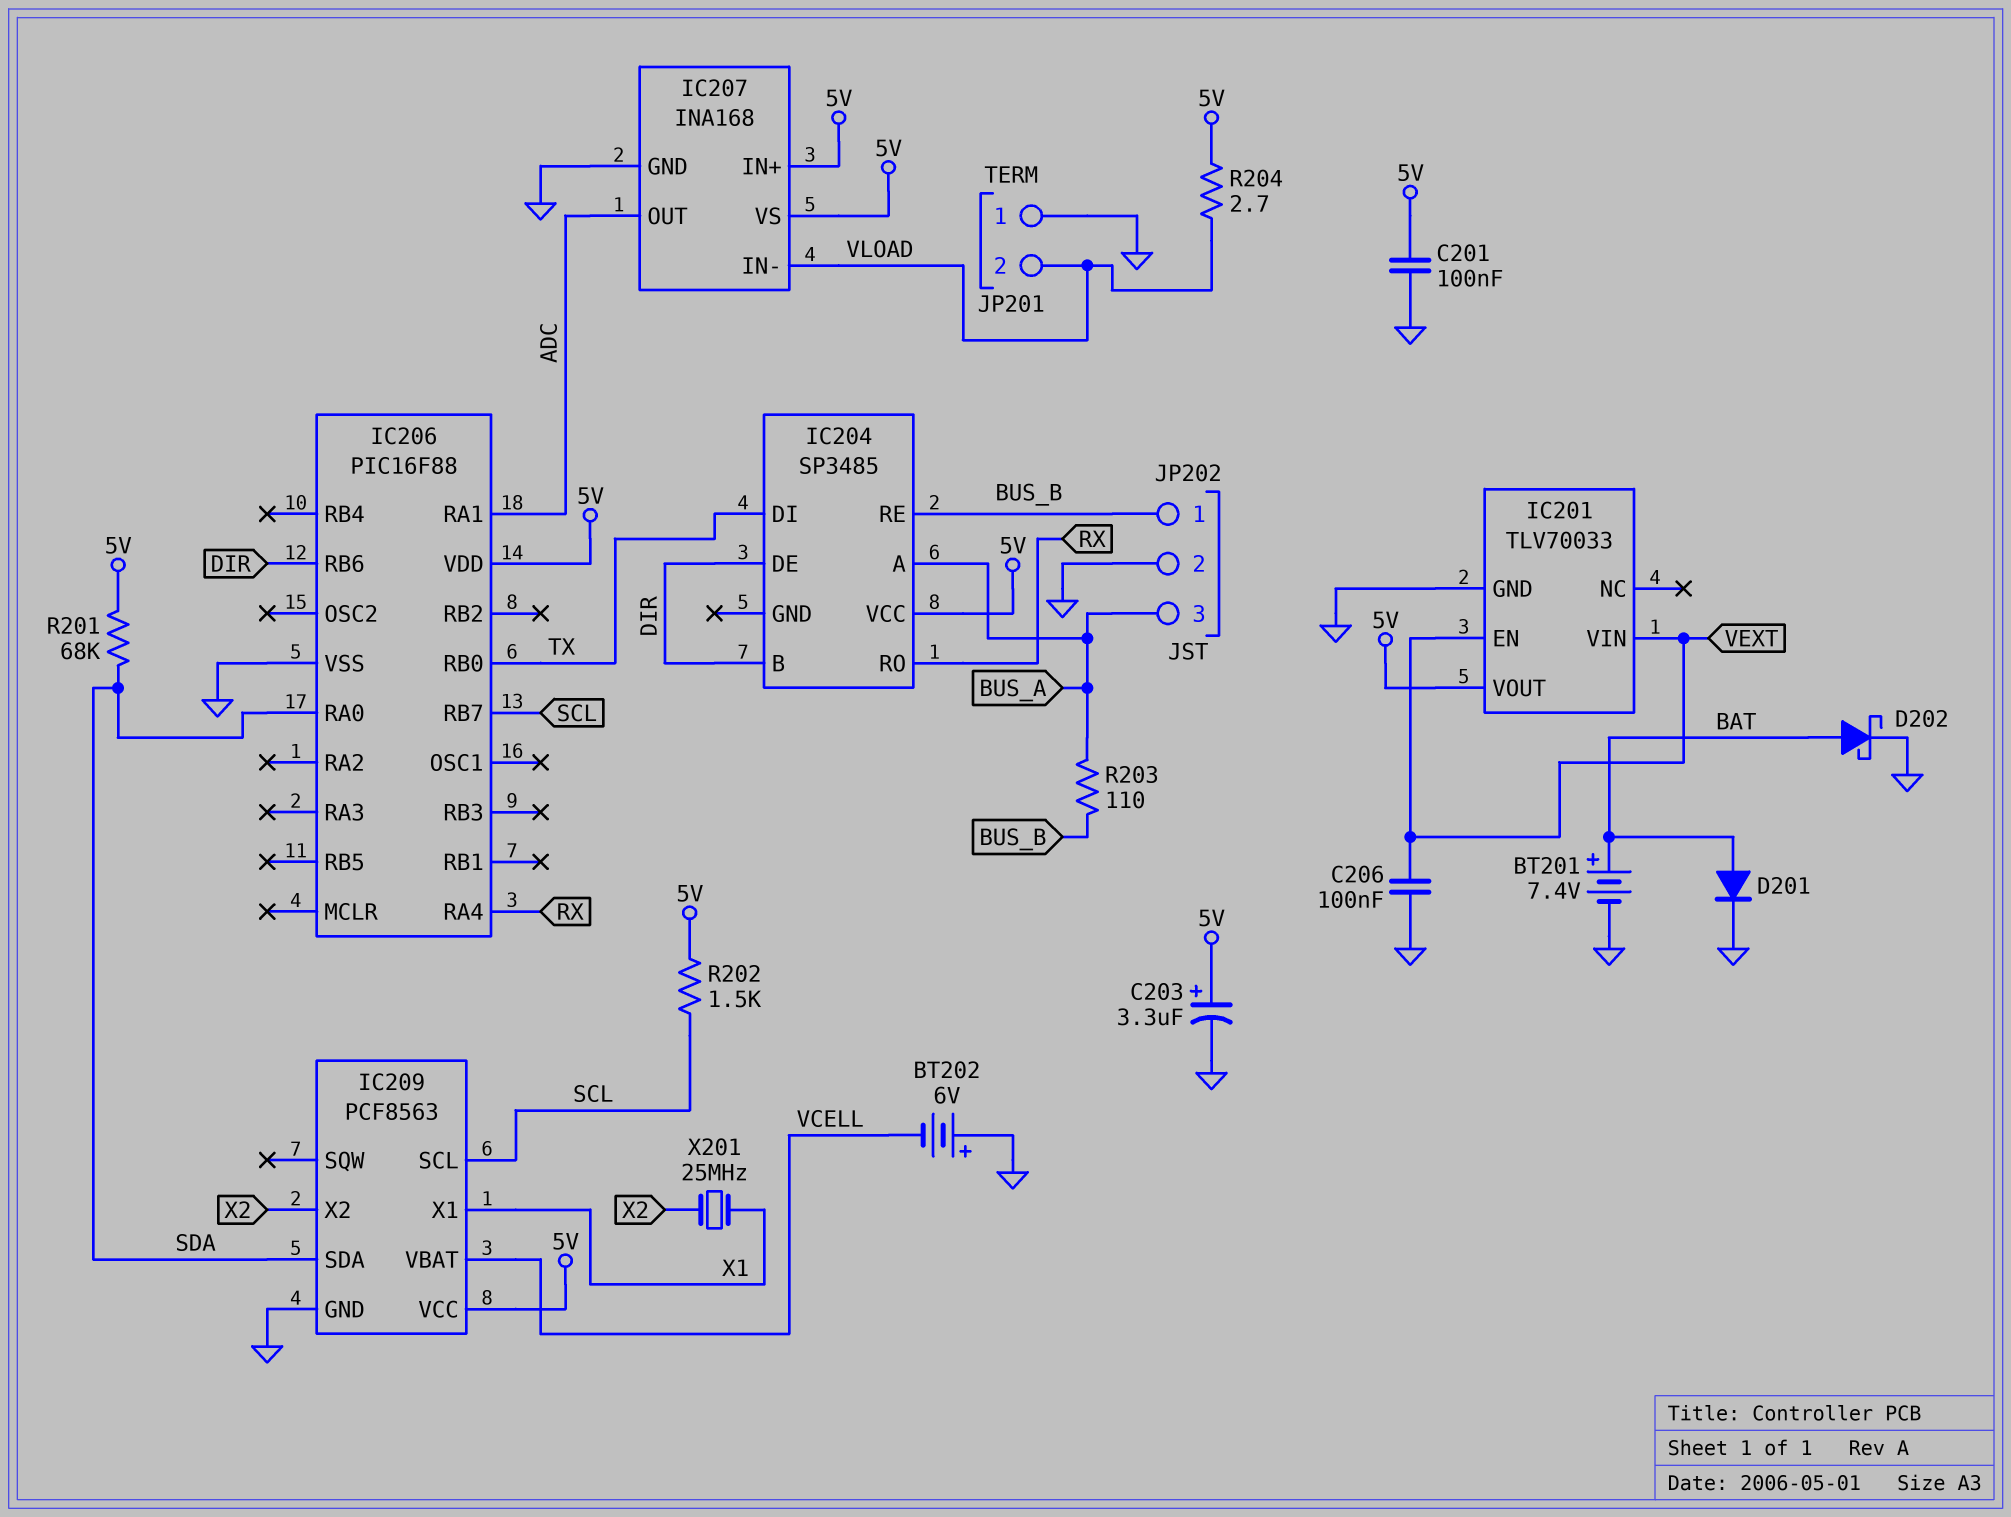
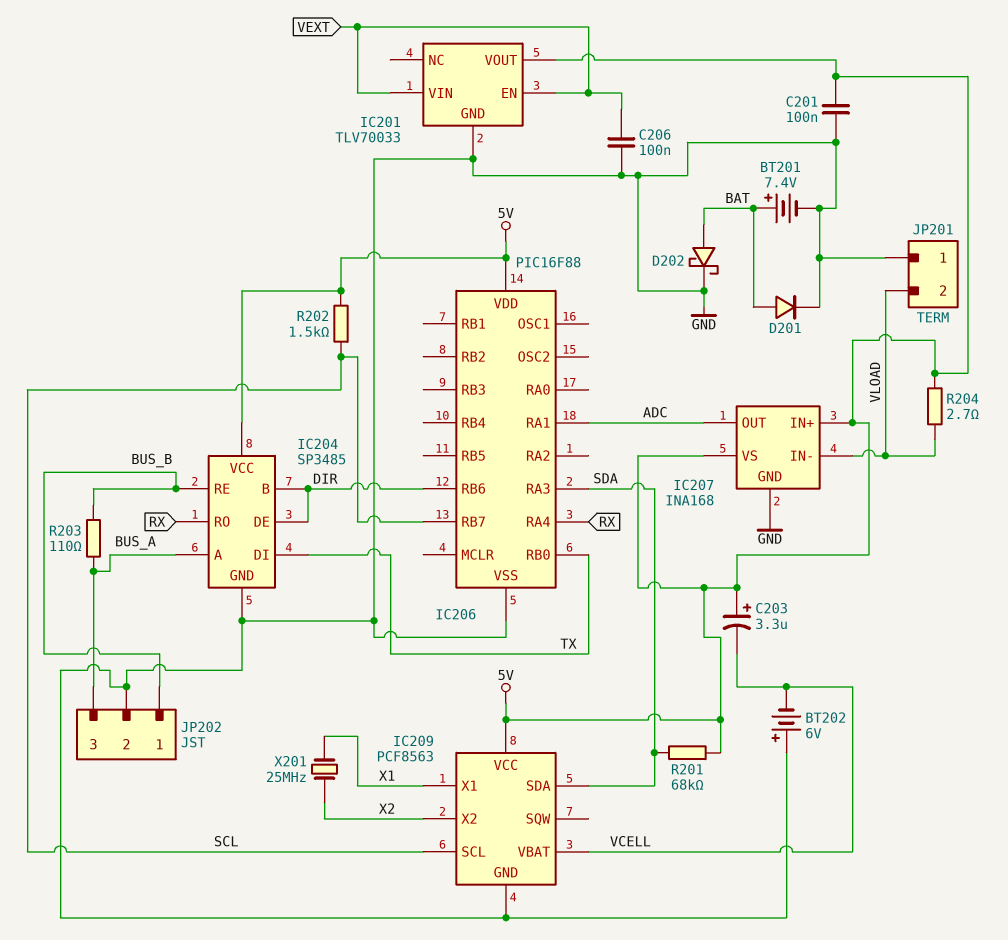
C203: 3.3uF (plus 5V, minus GND) -> 3.3uF (plus 5V, minus VCELL)
IC204 pin GND: none -> GND
IC206 pin RA0: SDA -> none
IC206 pin RA3: none -> SDA

